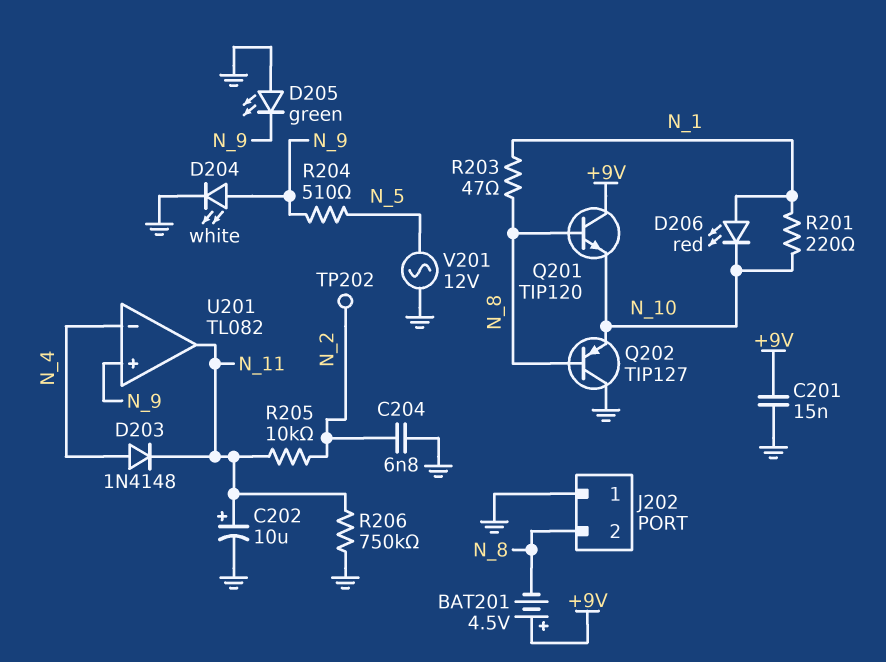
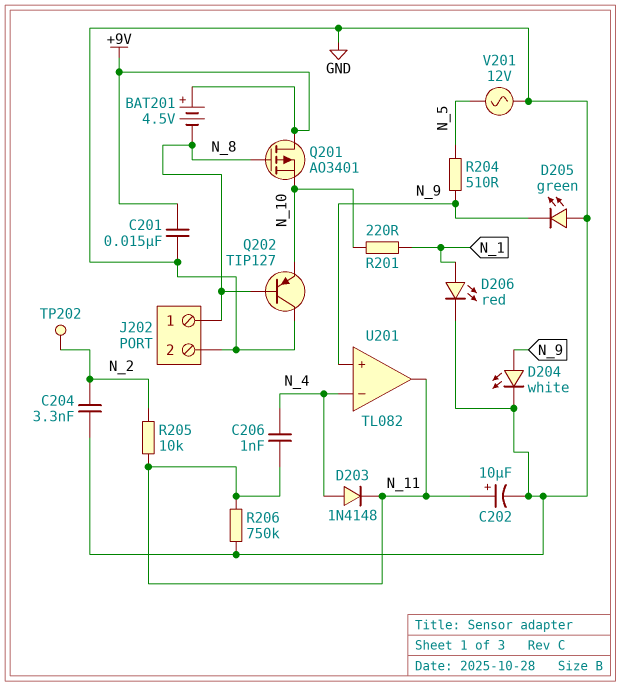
C204: 6.8nF (GND, N_2) -> 3.3nF (GND, N_2)
C206: none -> 1nF (N_4, N_11)
D206: LED red (A N_1, K N_10) -> LED red (A N_1, K GND)
J202 pin 1: GND -> N_8
J202 pin 2: N_8 -> GND
Q201: NPN TIP120 (B N_8, C +9V, E N_10) -> PMOS AO3401 (G N_8, D +9V, S N_10)
R203: 47 (N_1, N_8) -> none

